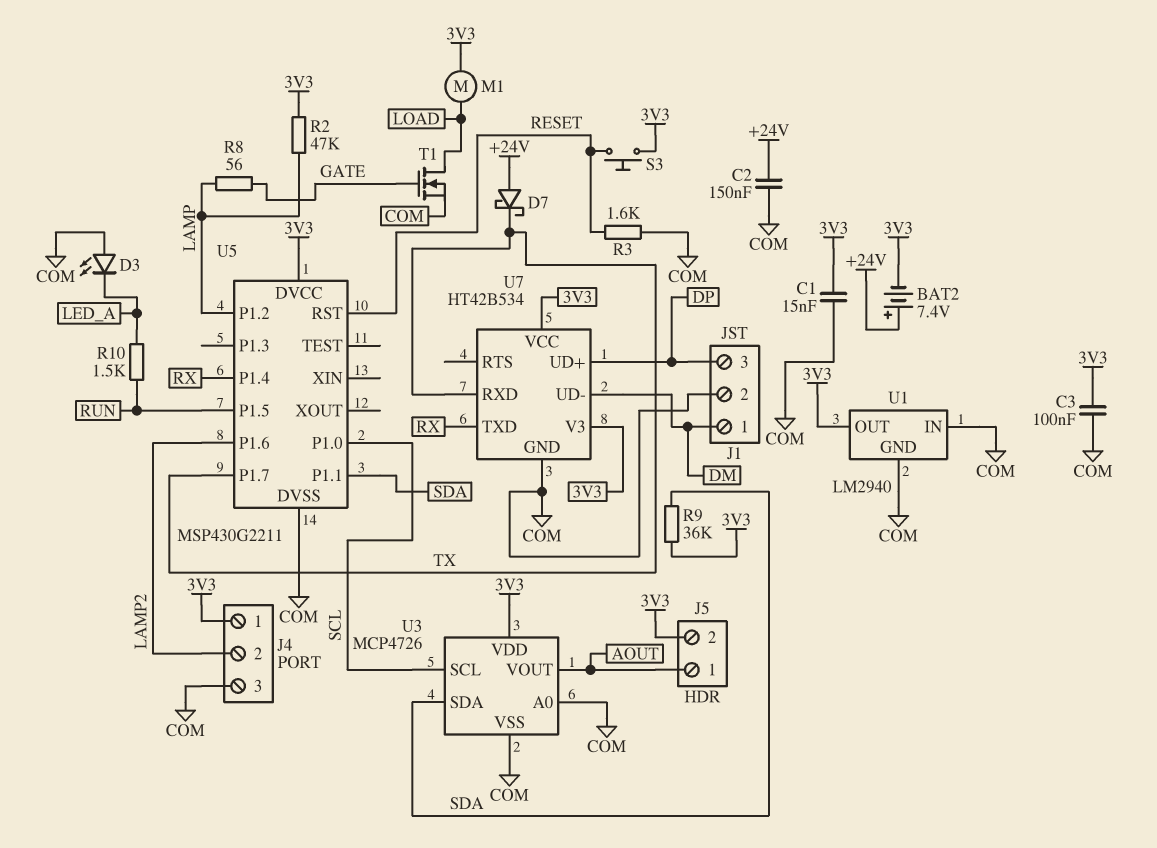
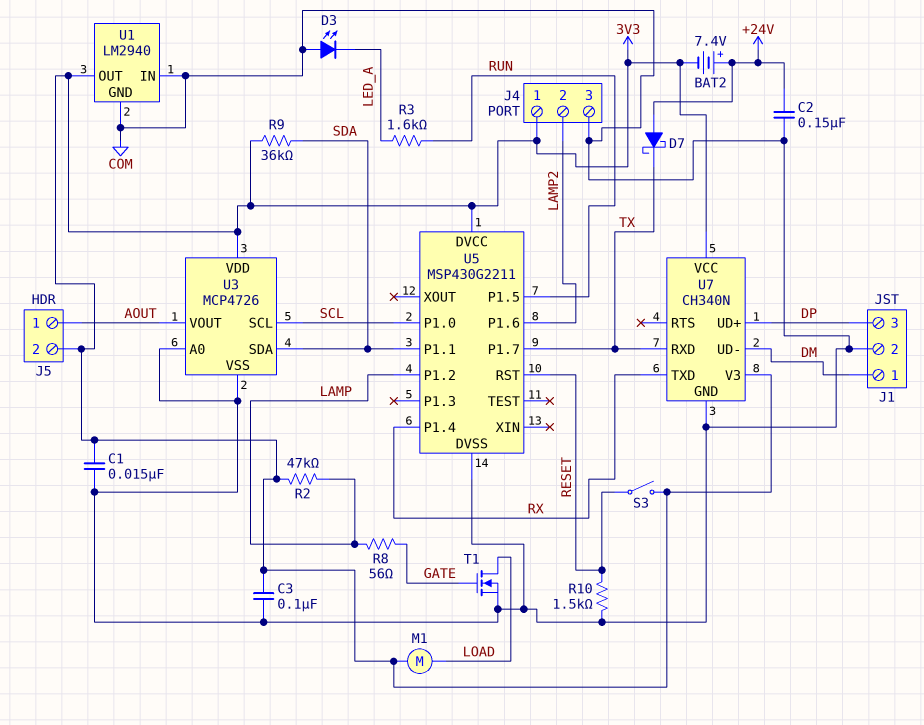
R3: 1.6k (COM, RESET) -> 1.6k (LED_A, RUN)
R10: 1.5k (LED_A, RUN) -> 1.5k (COM, RESET)
S3: button (3V3, RESET) -> switch (3V3, RESET)
U7: HT42B534 -> CH340N

